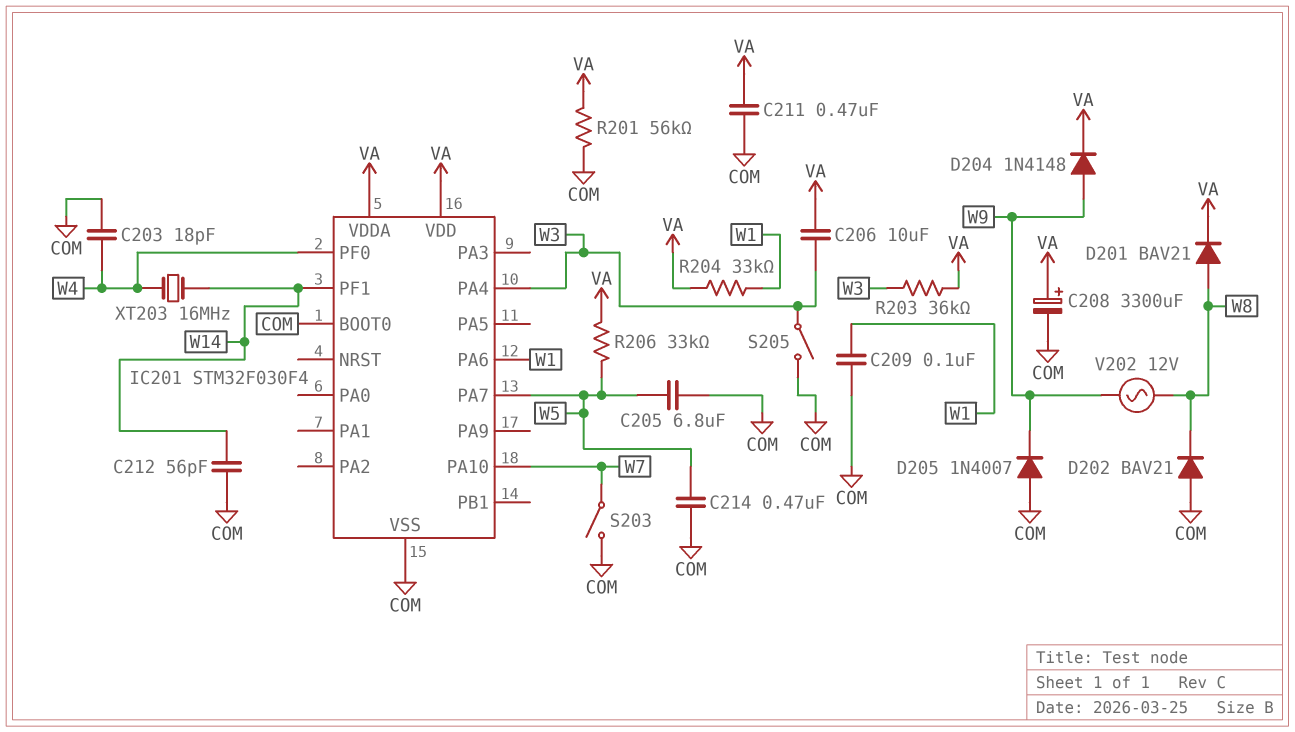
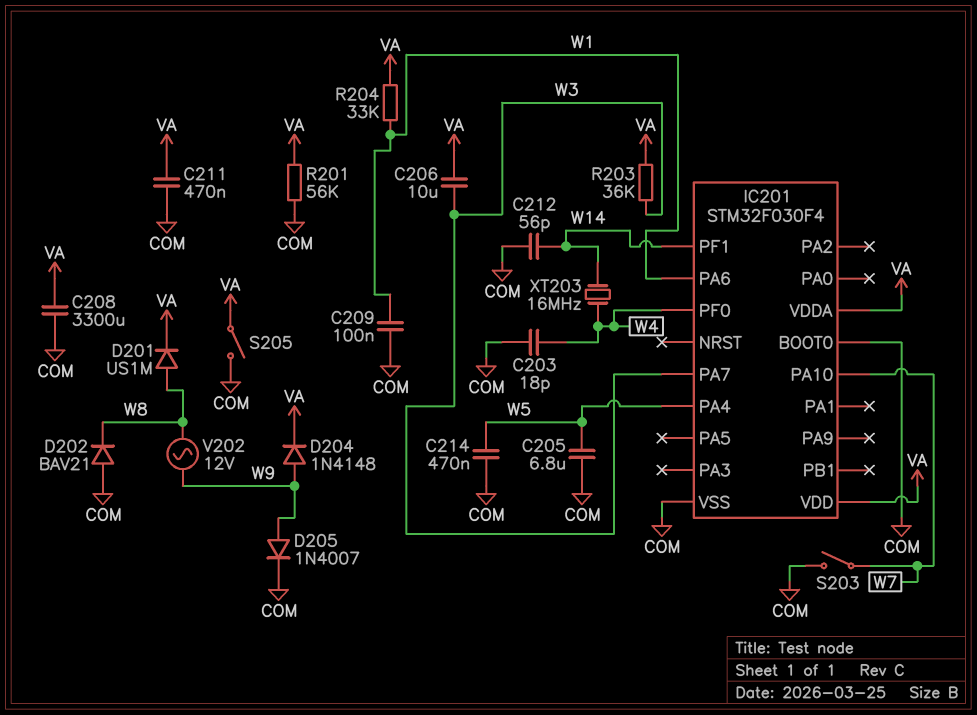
C208: 3300uF (plus VA, minus COM) -> 3300uF (COM, VA)
D201: diode BAV21 (A W8, K VA) -> diode US1M (A W8, K VA)
D205: diode 1N4007 (A COM, K W9) -> diode 1N4007 (A W9, K COM)
IC201 pin PA4: W3 -> W5
IC201 pin PA7: W5 -> W3
R206: 33k (VA, W5) -> none
S205: switch (COM, W3) -> switch (COM, VA)

